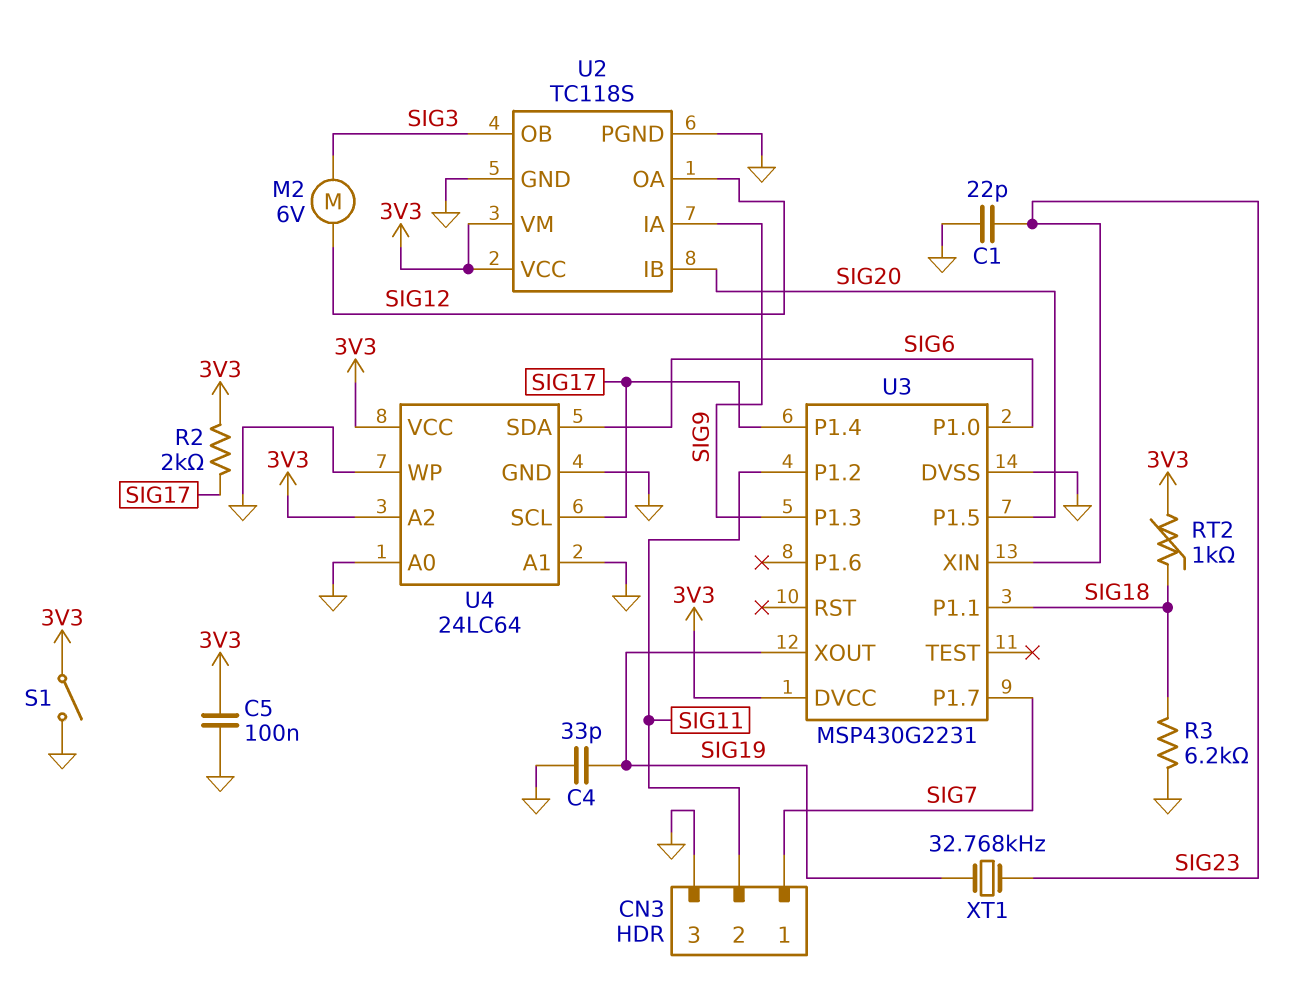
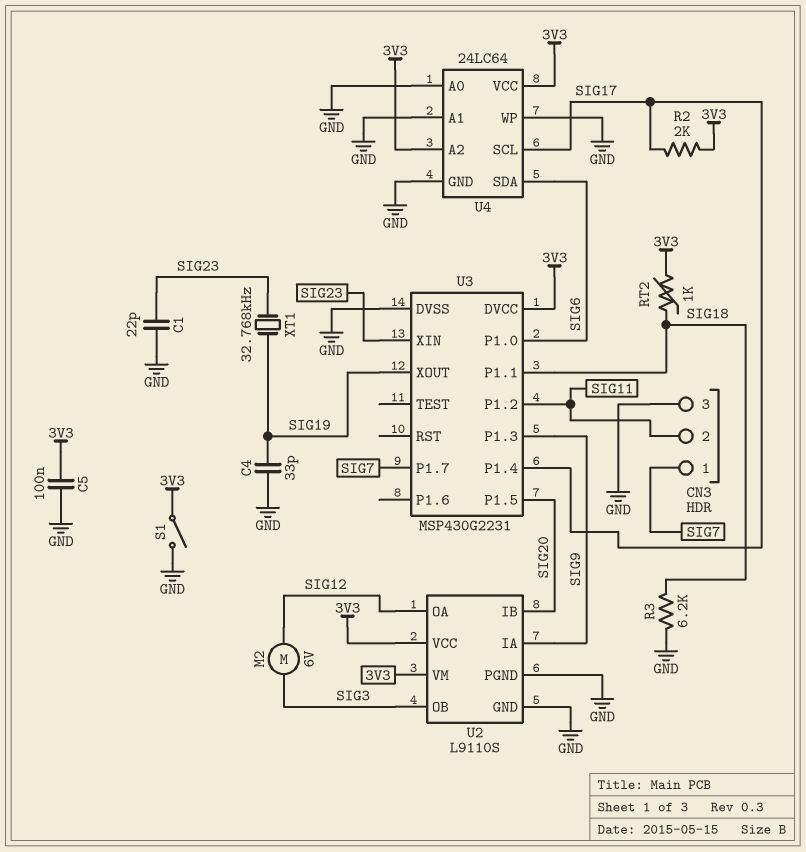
U2: TC118S -> L9110S

